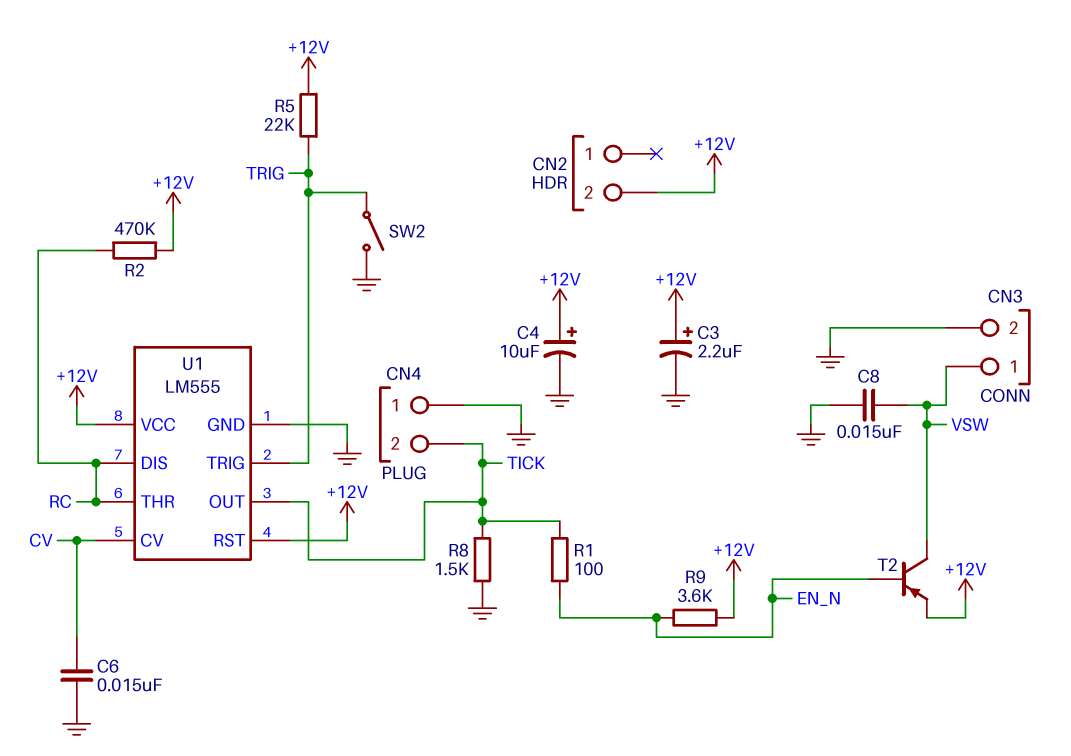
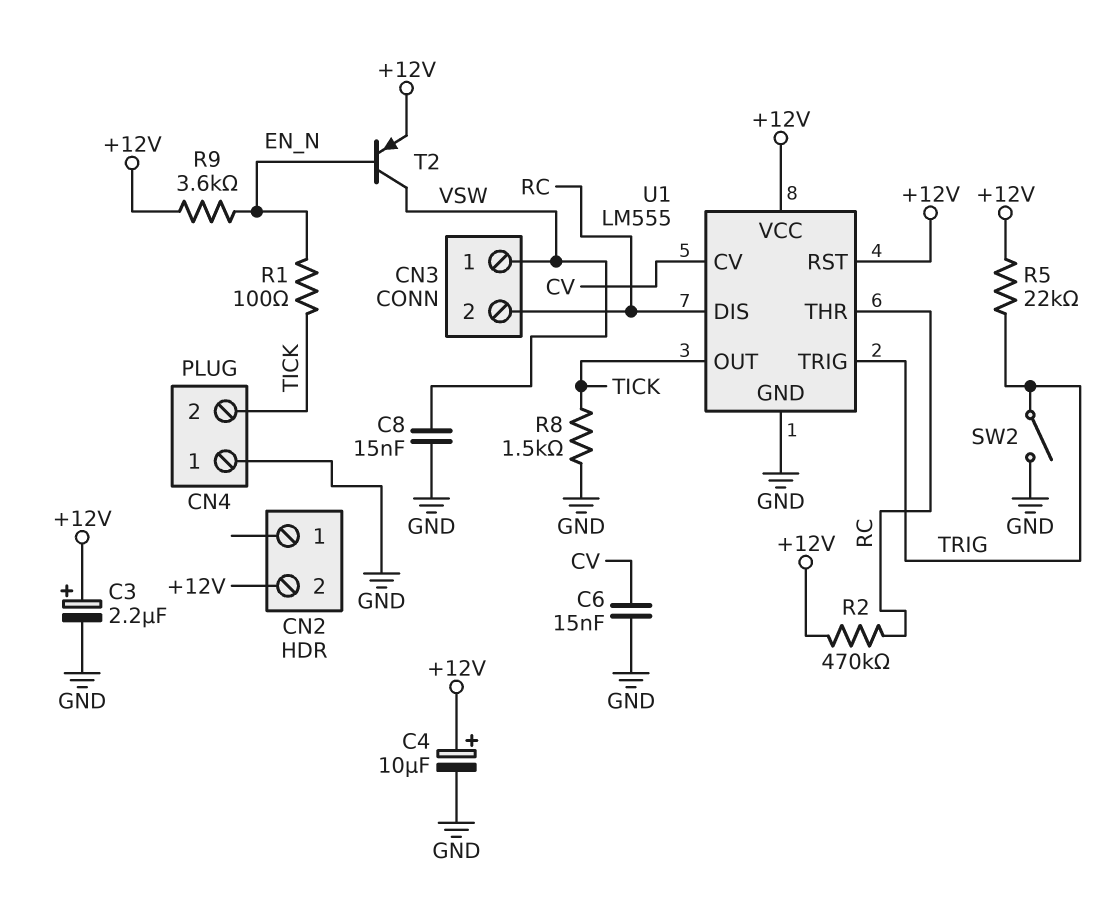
CN3 pin 2: GND -> RC

